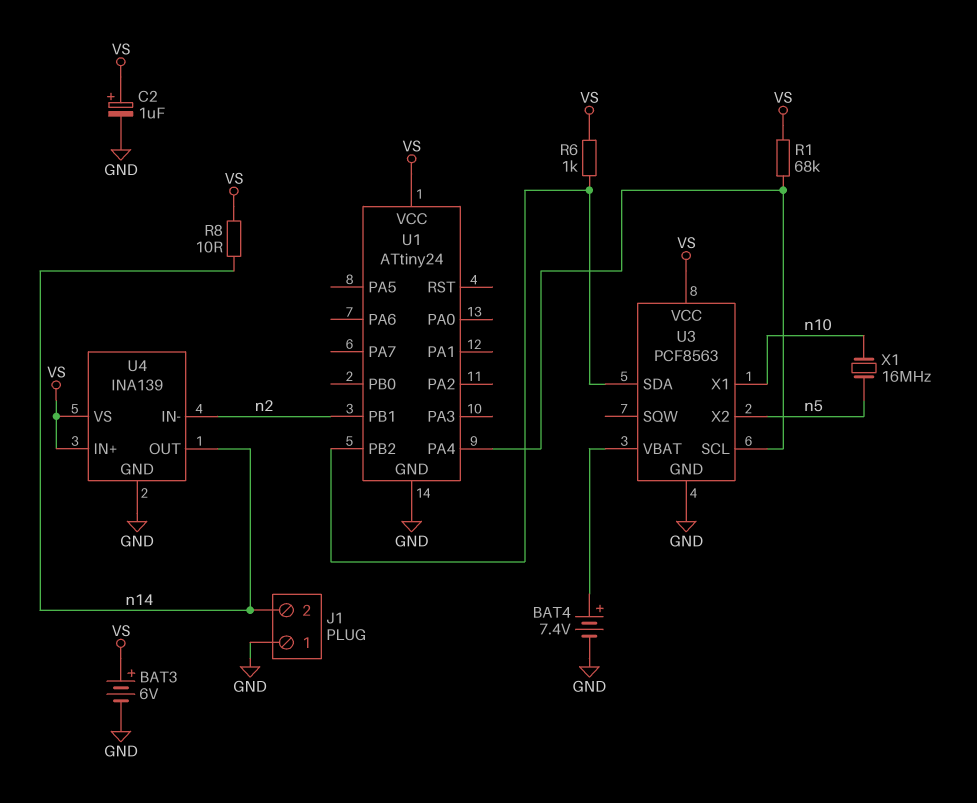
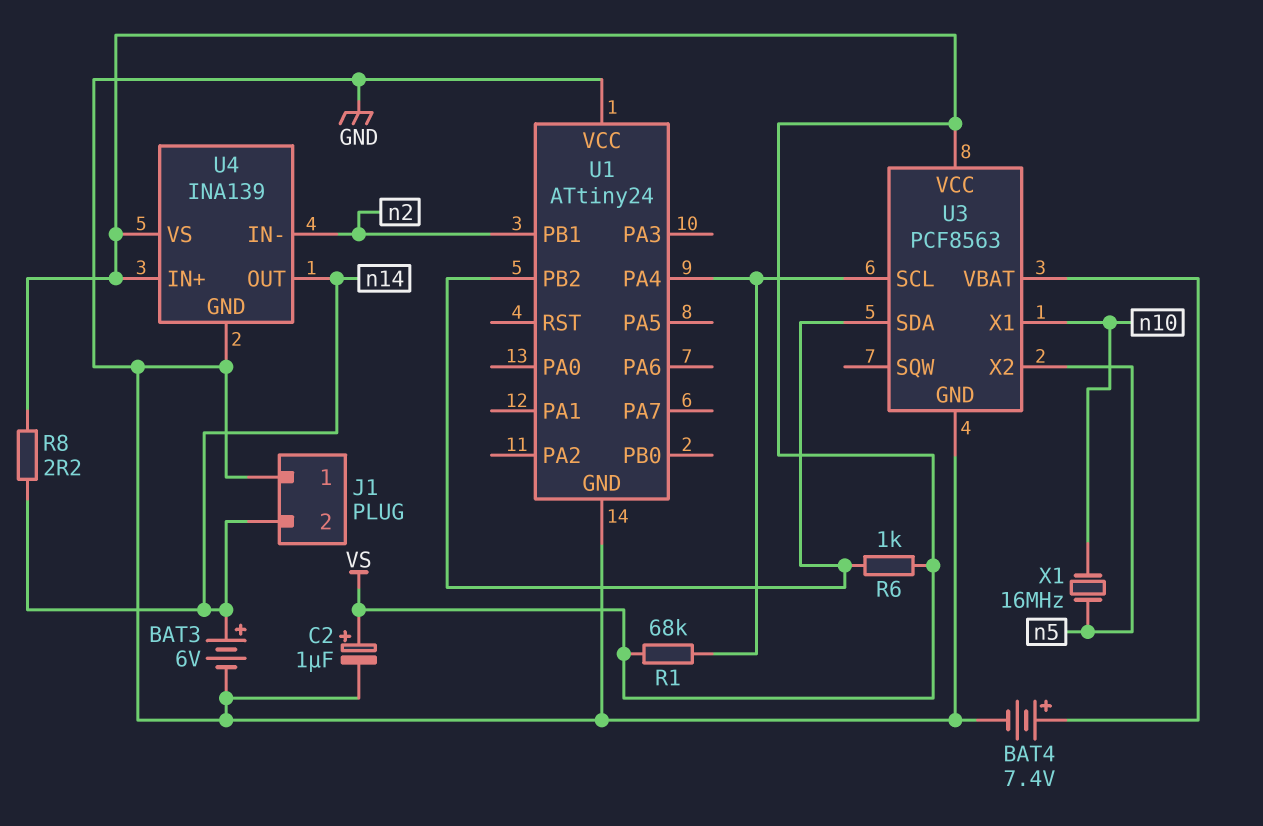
BAT3: 6V (plus VS, minus GND) -> 6V (plus n14, minus GND)
R8: 10 (VS, n14) -> 2.2 (VS, n14)
U1 pin VCC: VS -> GND

